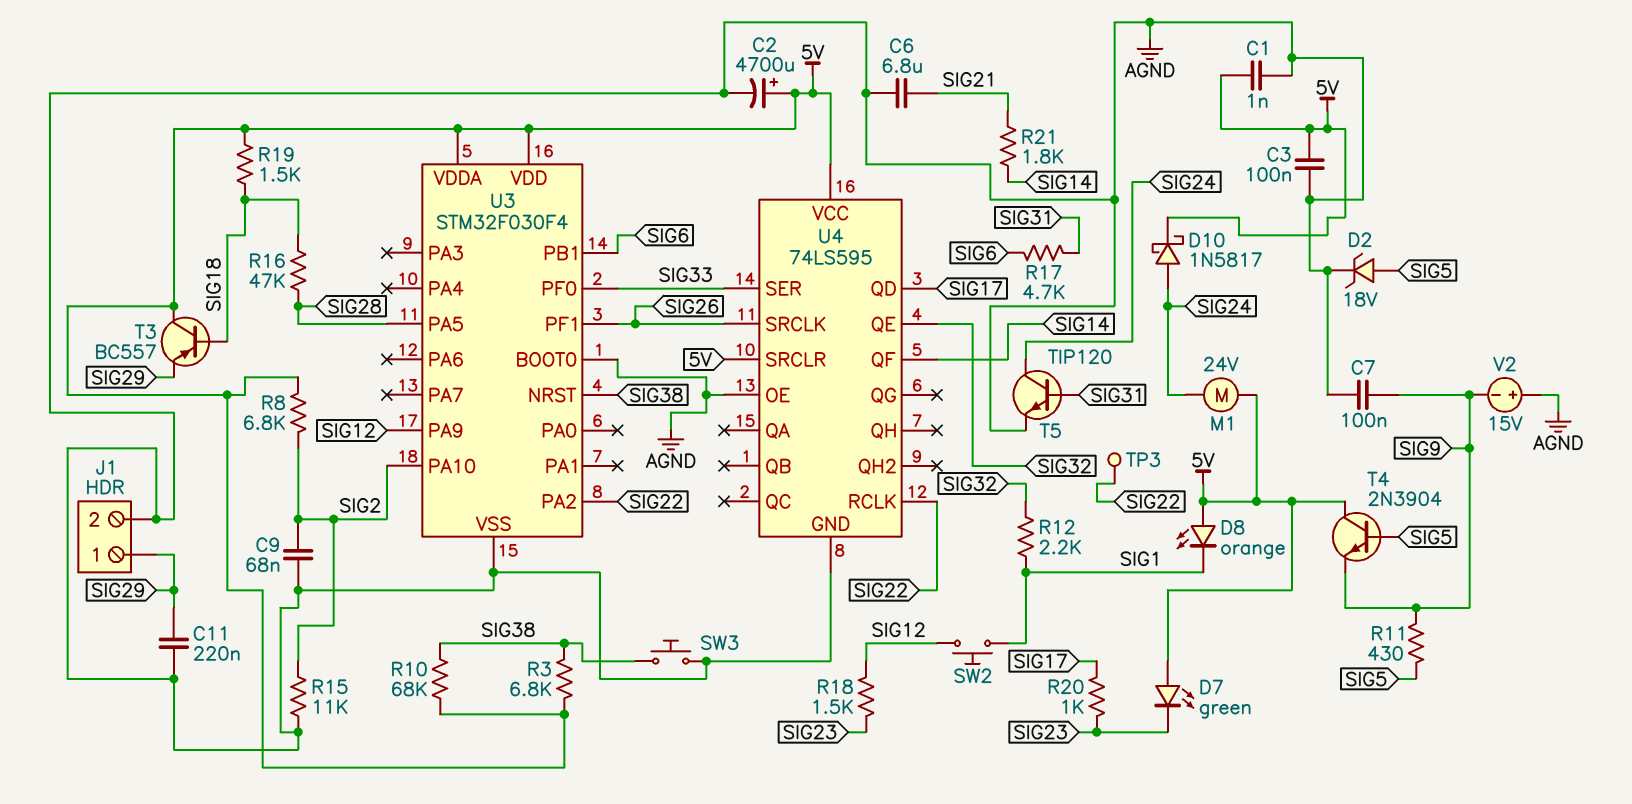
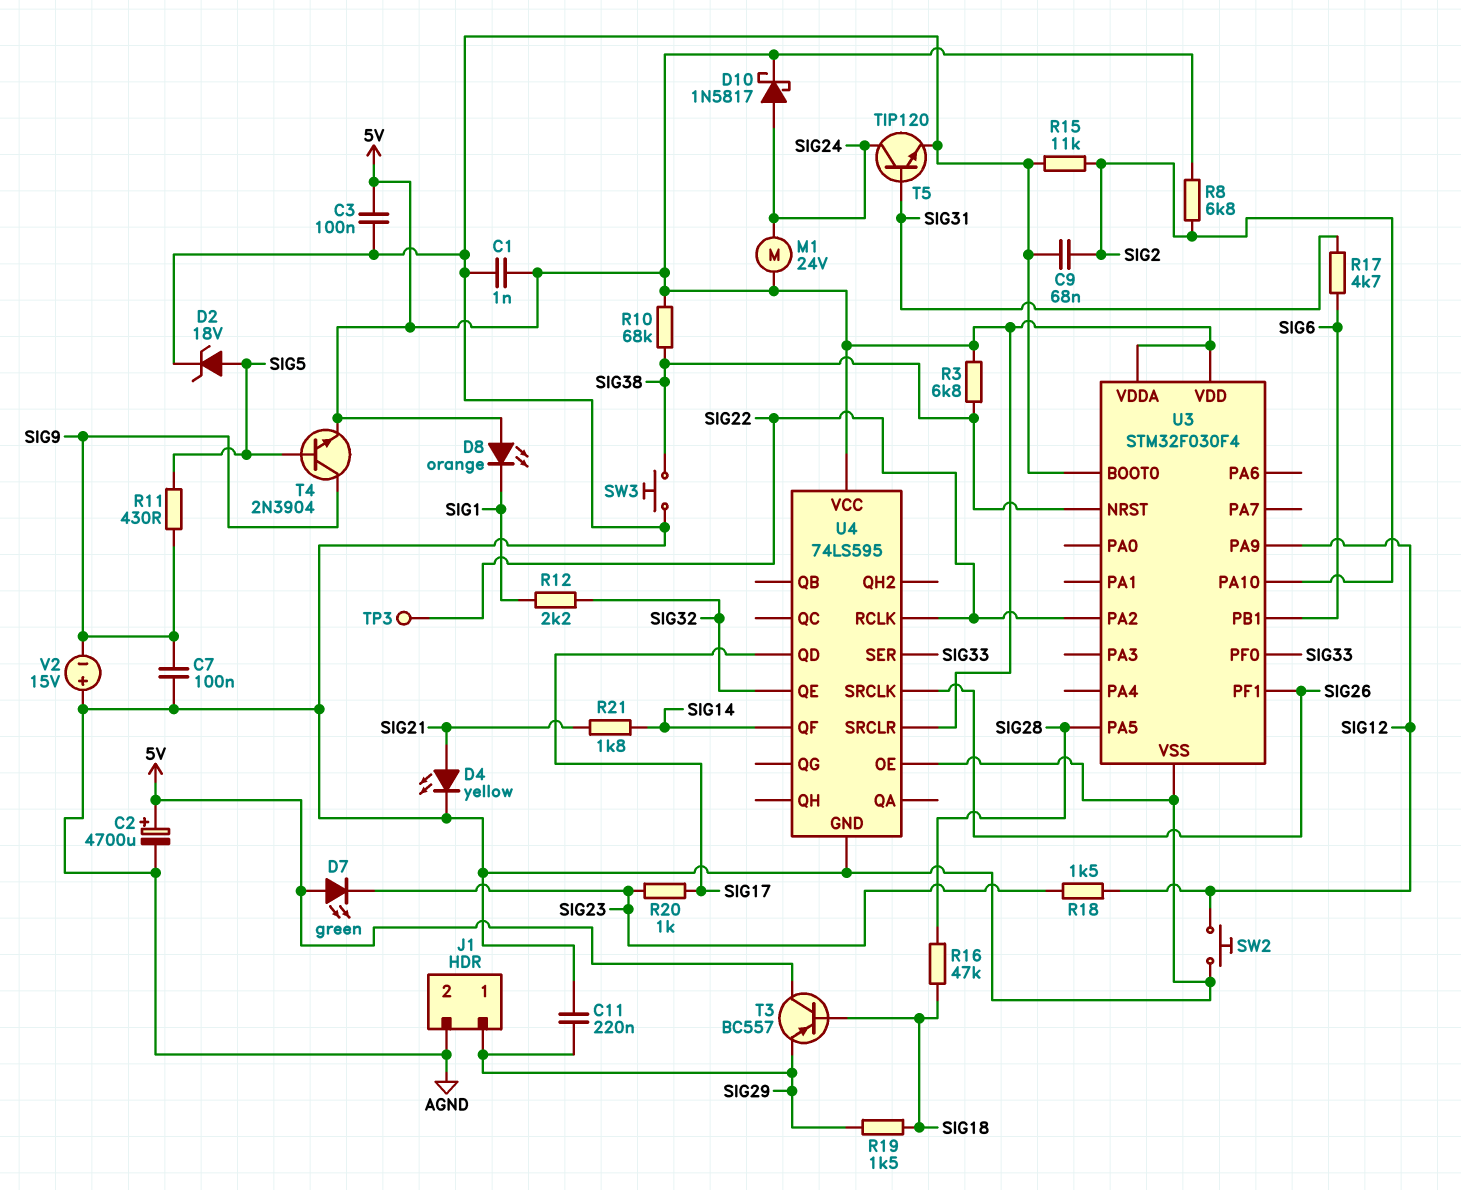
C6: 6.8uF (AGND, SIG21) -> none
D4: none -> LED yellow (A SIG21, K AGND)
R19: 1.5k (5V, SIG18) -> 1.5k (SIG18, SIG29)
SW2: button (SIG1, SIG12) -> button (AGND, SIG12)
T4: NPN 2N3904 (B SIG5, C 5V, E SIG9) -> NPN 2N3904 (B SIG5, C SIG9, E 5V)

